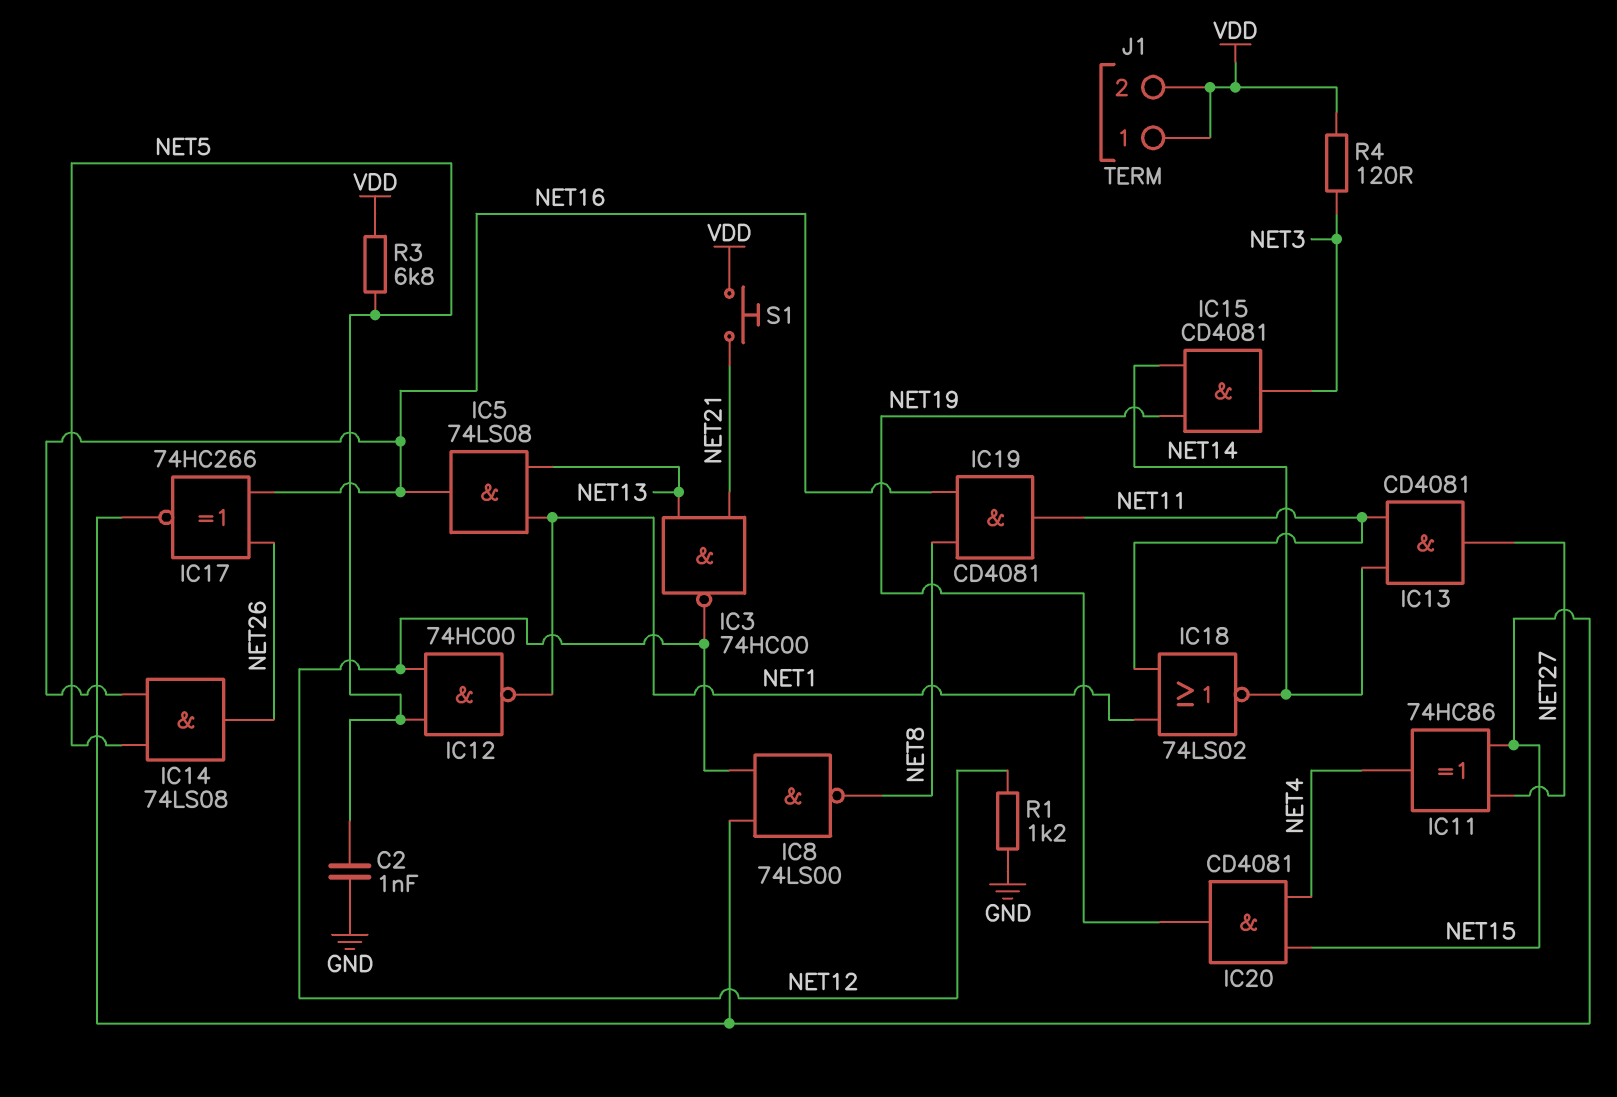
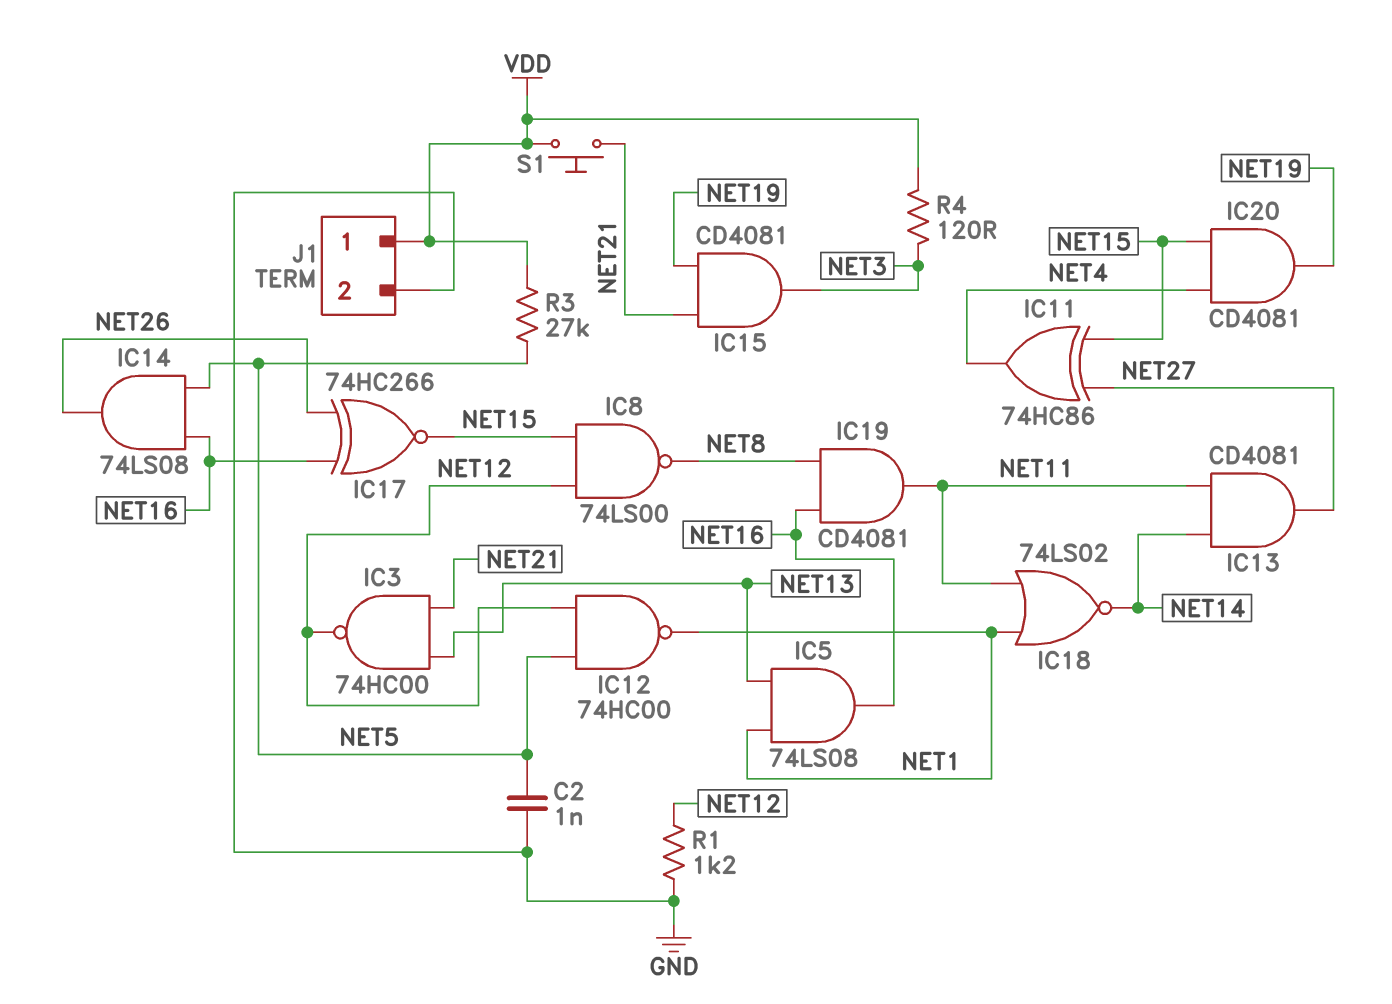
IC15: AND CD4081 (in NET14, in NET19, out NET3) -> AND CD4081 (in NET19, in NET21, out NET3)
J1 pin 2: VDD -> GND
R3: 6.8k (NET5, VDD) -> 27k (NET5, VDD)

